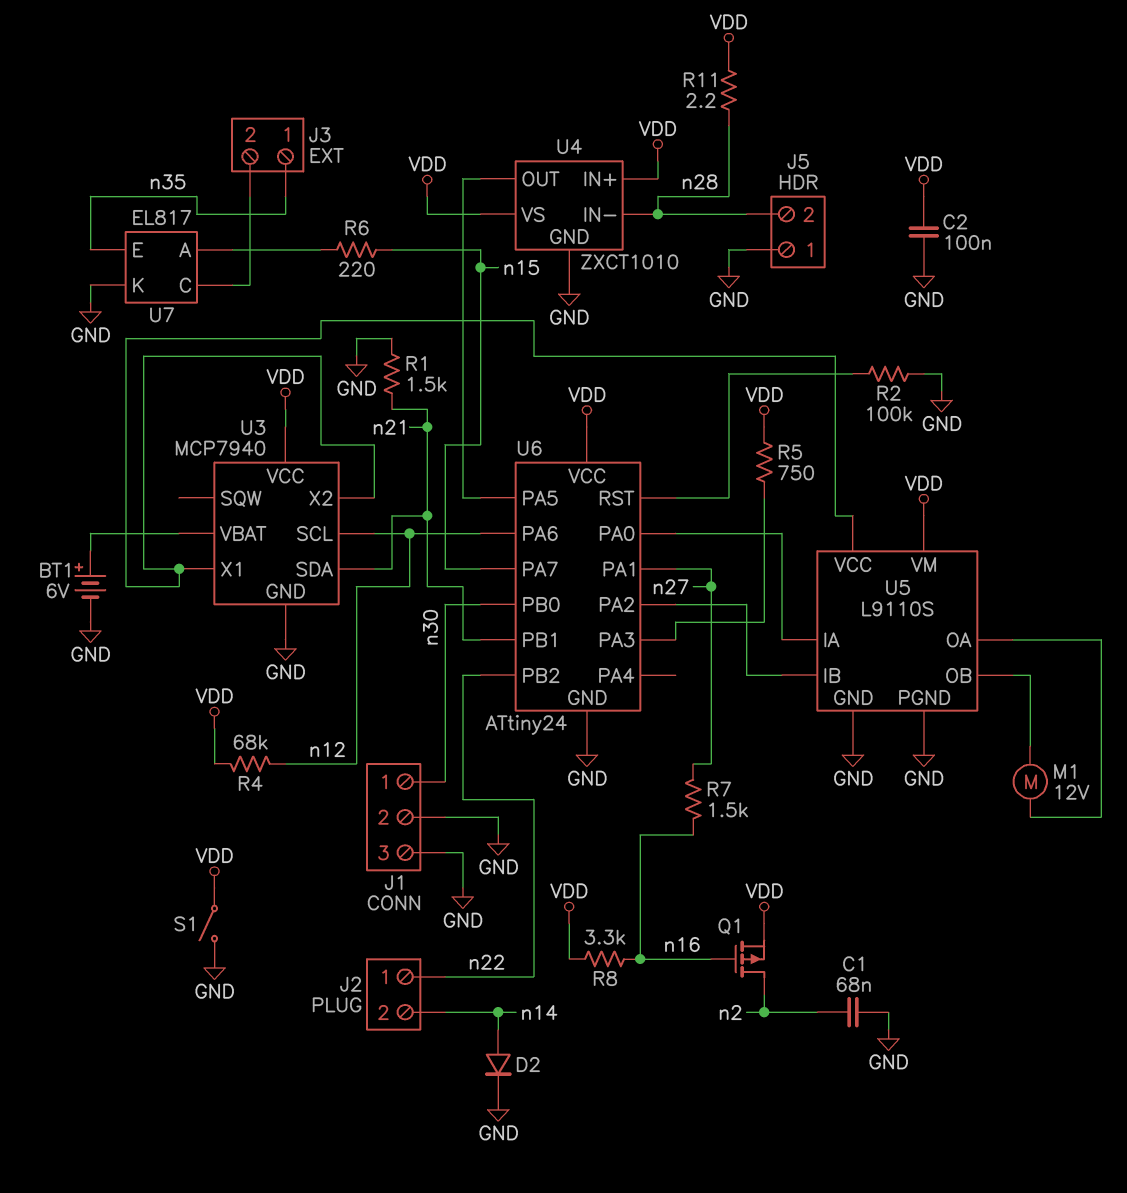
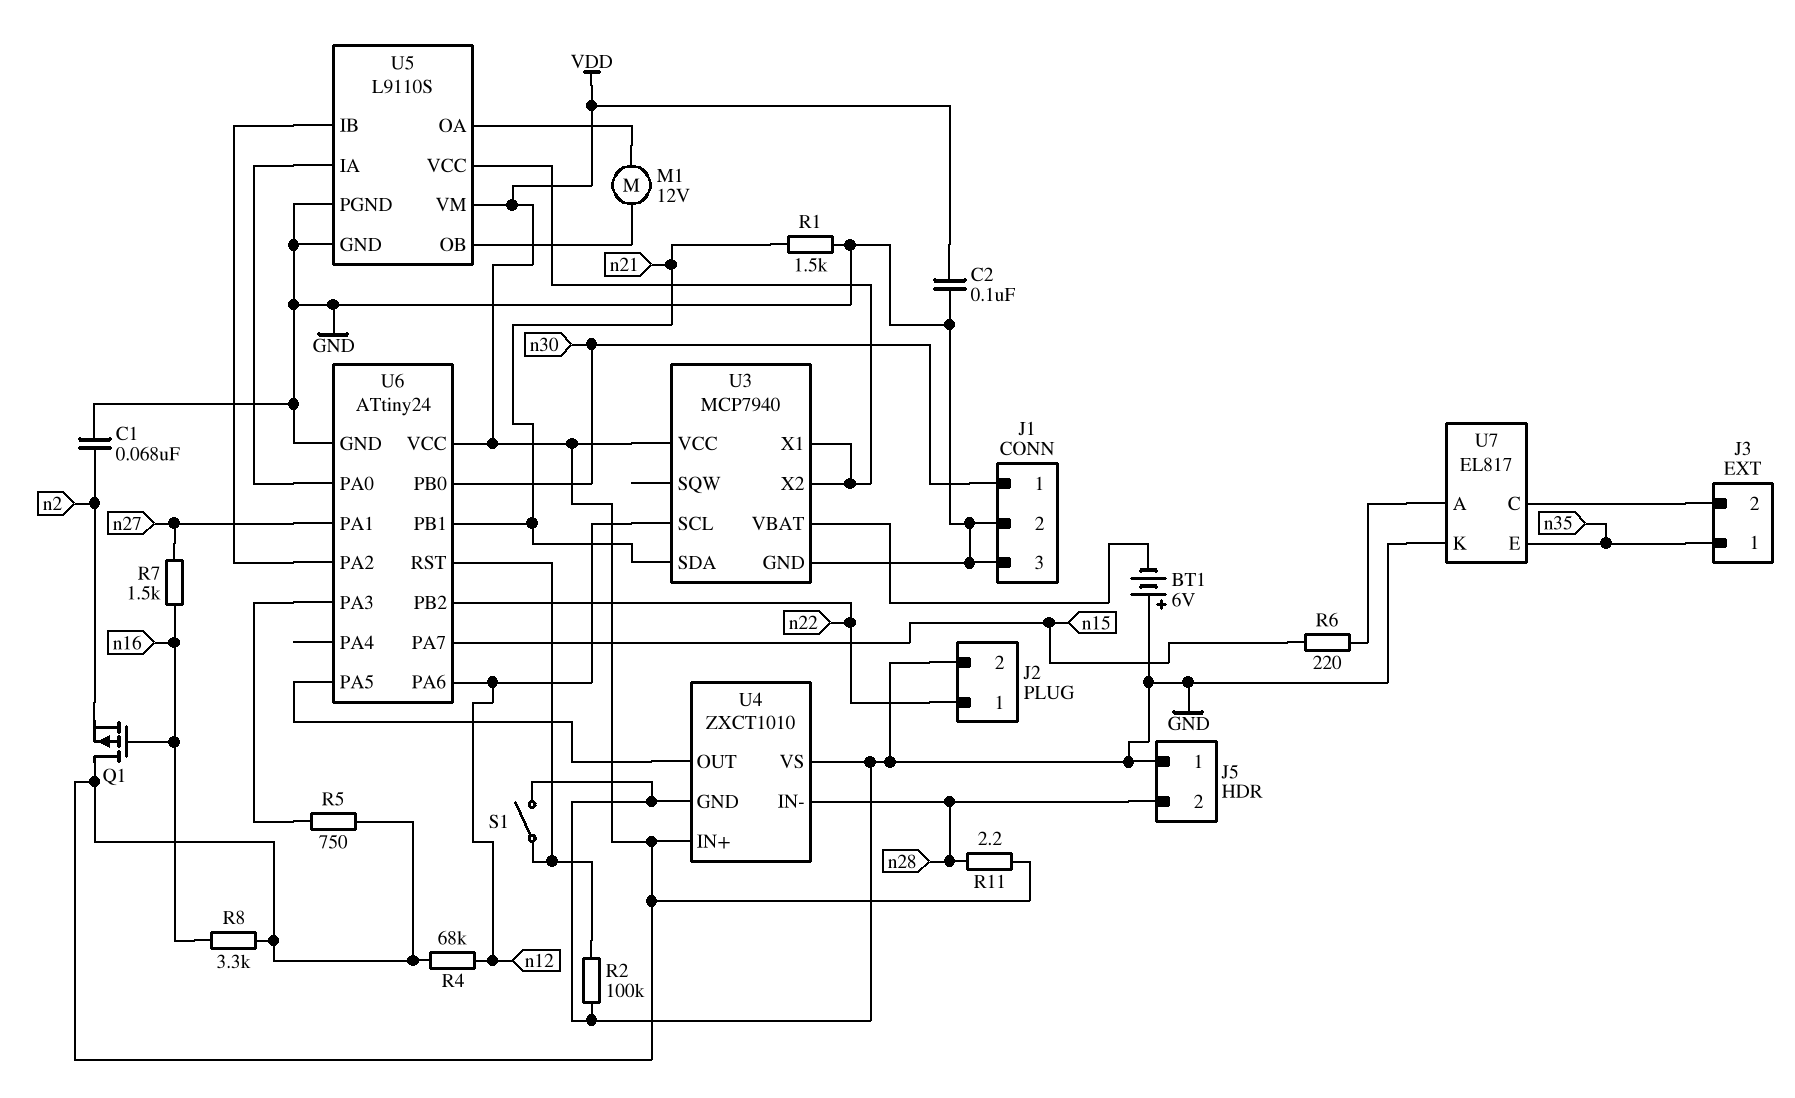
BT1: 6V (plus U3/VBAT, minus GND) -> 6V (plus GND, minus U3/VBAT)
D2: diode (A n14, K GND) -> none
J2 pin 2: n14 -> GND
Q1: PMOS (G n16, D n2, S VDD) -> PMOS (G n16, D VDD, S n2)
S1: switch (GND, VDD) -> switch (GND, U6/RST)
U4 pin VS: VDD -> GND

